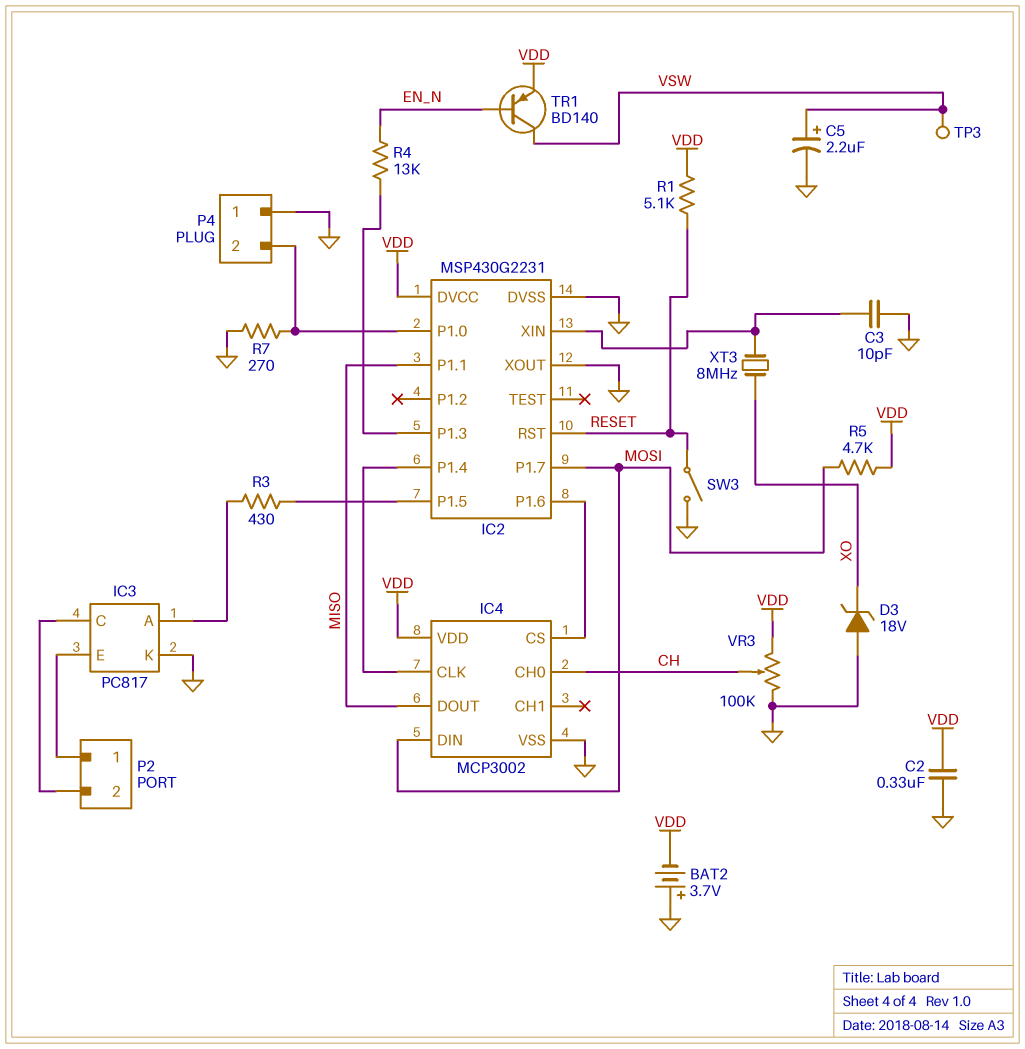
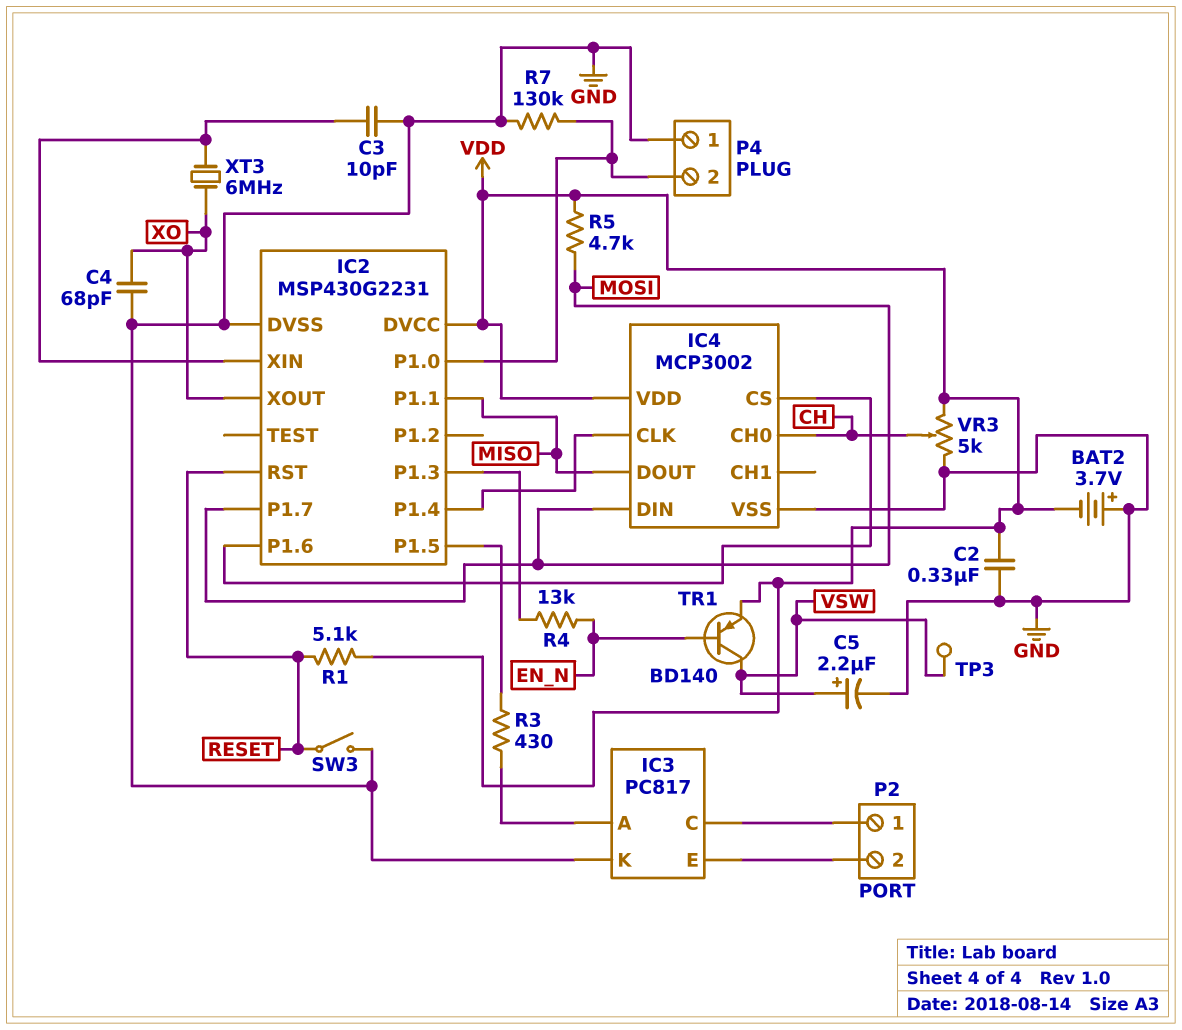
C4: none -> 68pF (GND, XO)
D3: zener 18V (A GND, K XO) -> none
IC2 pin XOUT: GND -> XO
P2 pin 1: IC3/E -> IC3/C
P2 pin 2: IC3/C -> IC3/E
R7: 270 (GND, IC2/P1.0) -> 130k (GND, IC2/P1.0)
VR3: 100k (GND, VDD, wiper CH) -> 5k (GND, VDD, wiper CH)
XT3: 8MHz (IC2/XIN, XO) -> 6MHz (IC2/XIN, XO)

